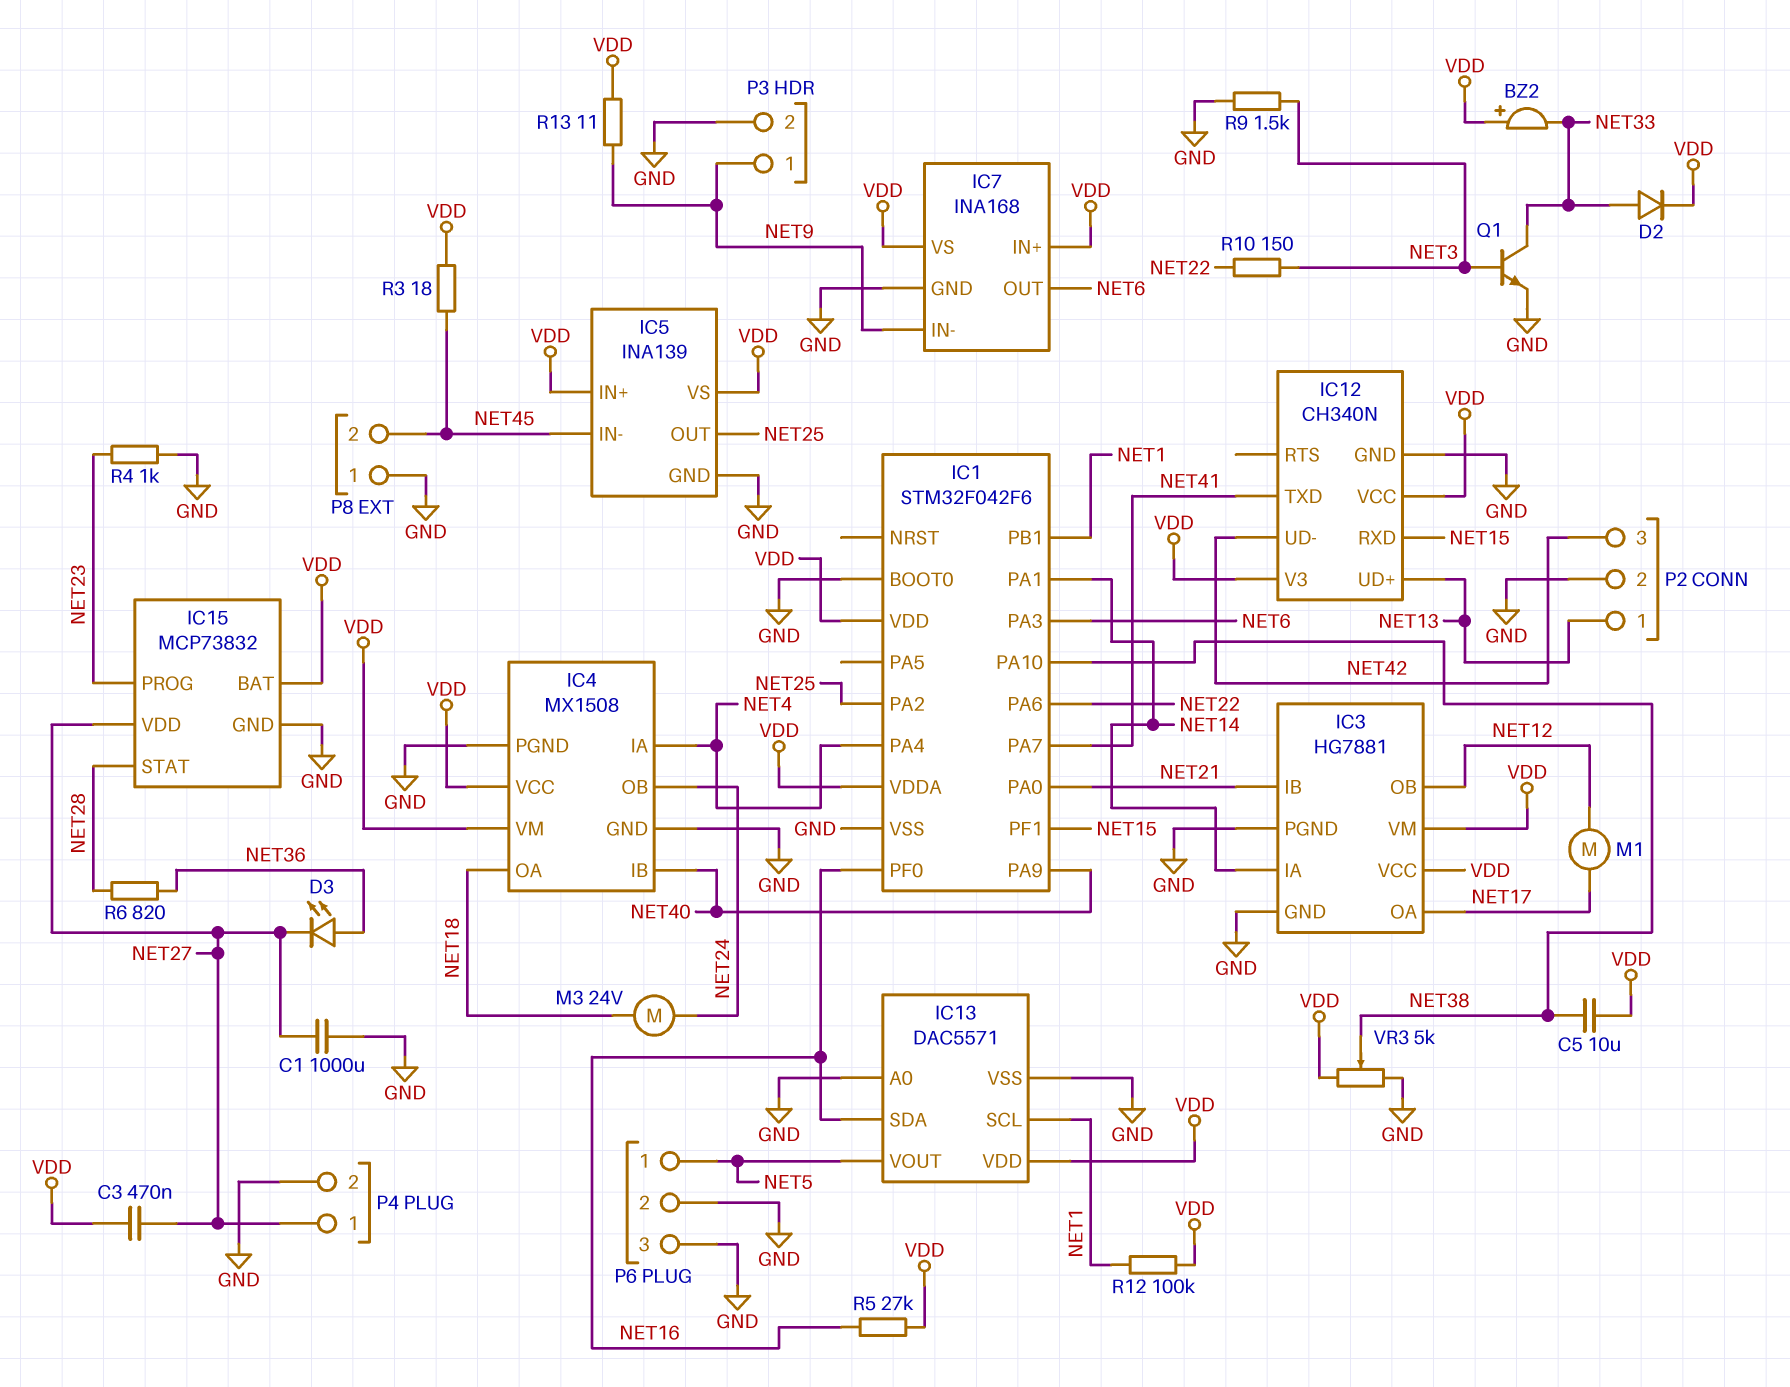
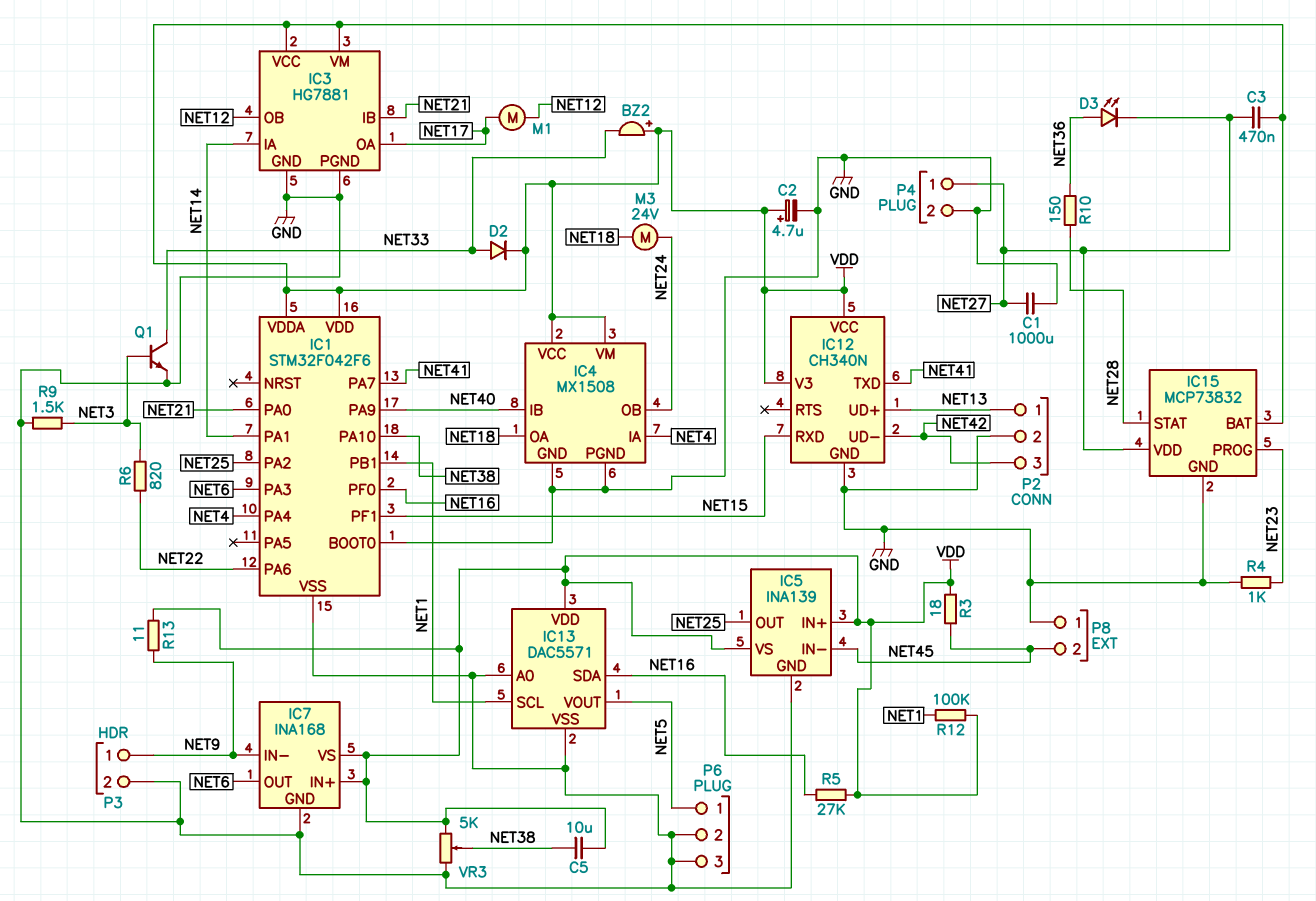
C2: none -> 4.7uF (plus VDD, minus GND)
R6: 820 (NET28, NET36) -> 820 (NET3, NET22)
R10: 150 (NET3, NET22) -> 150 (NET28, NET36)

